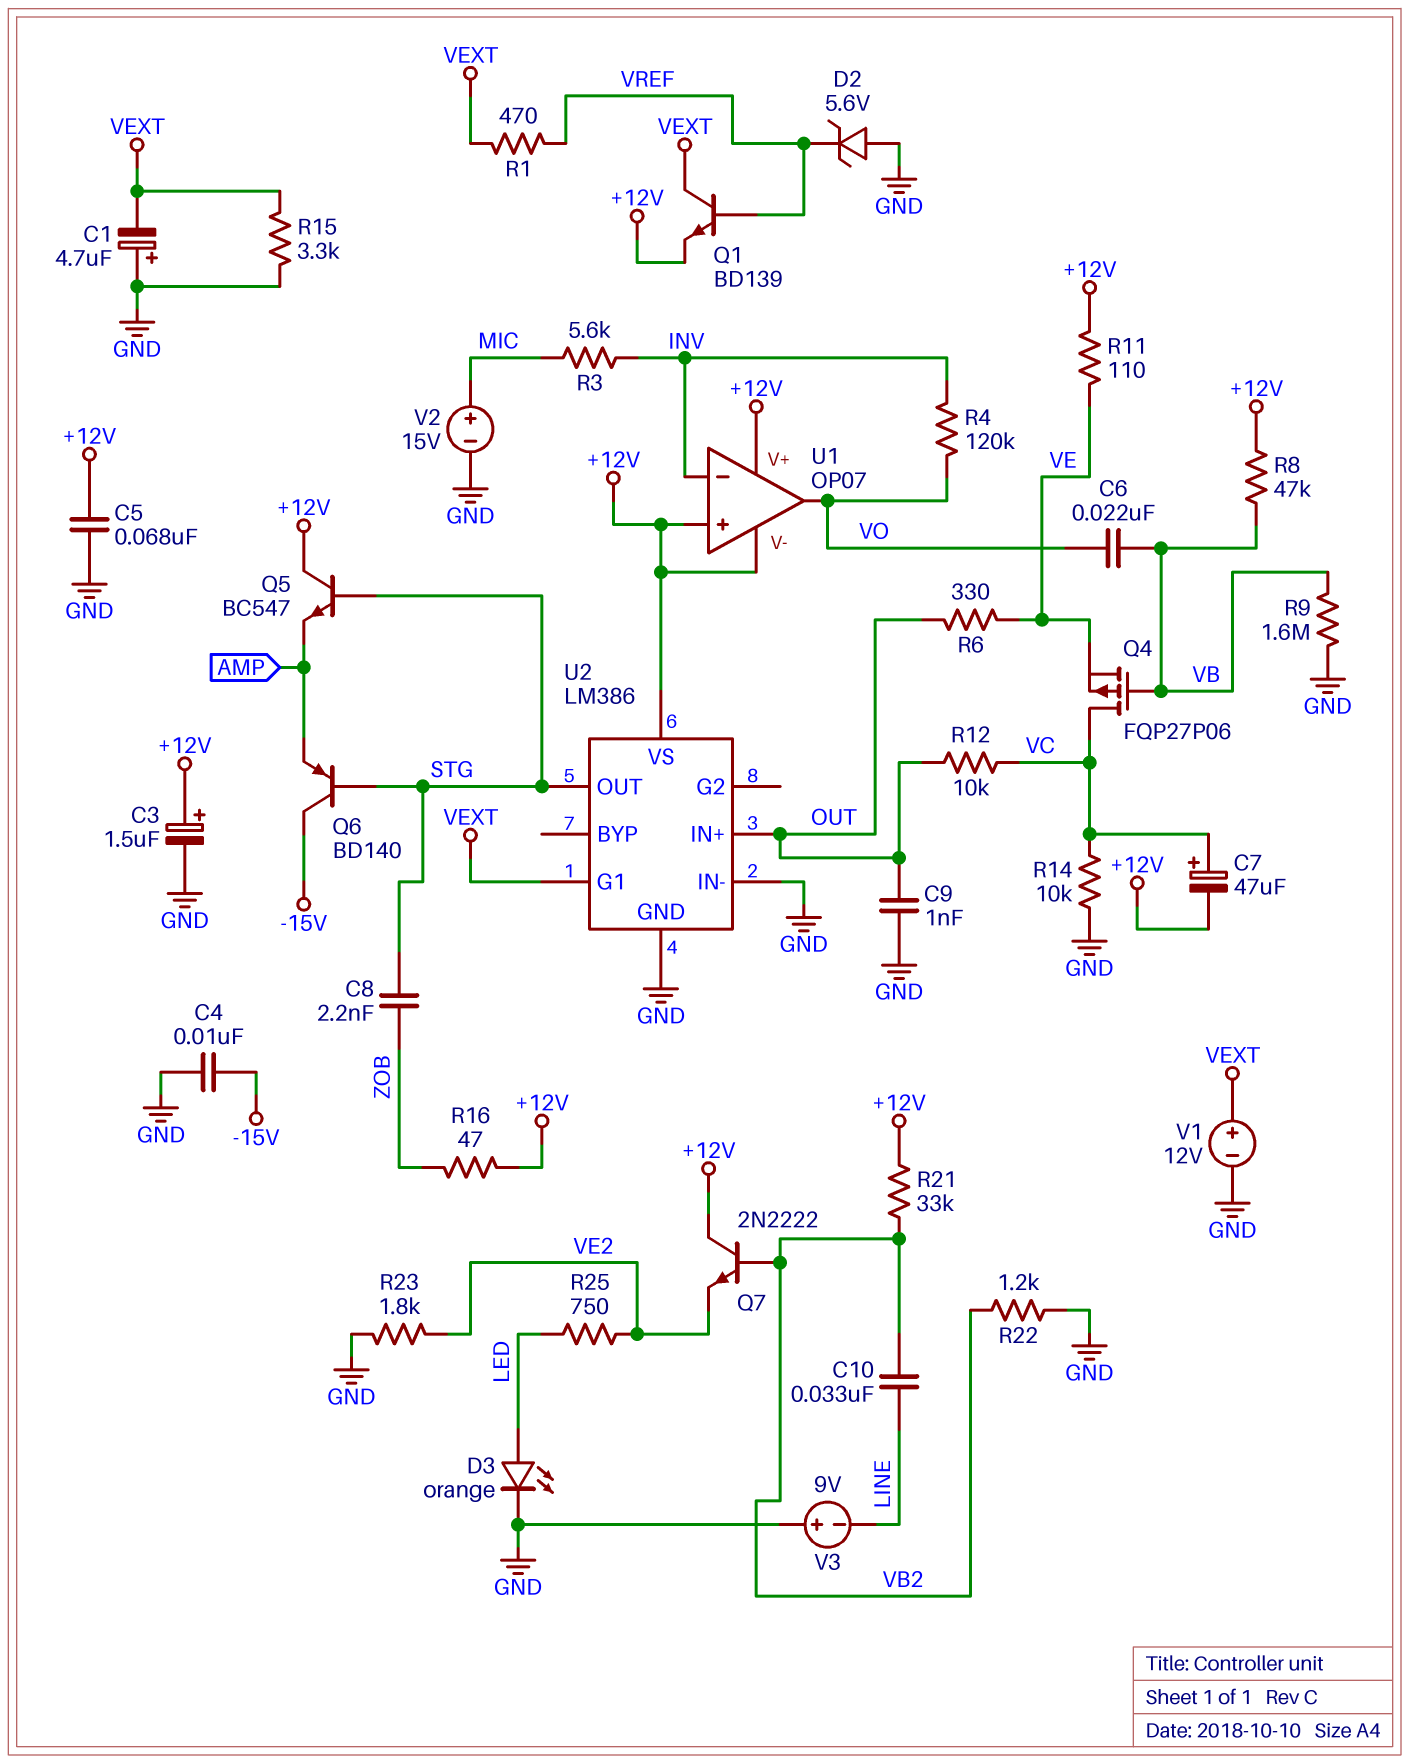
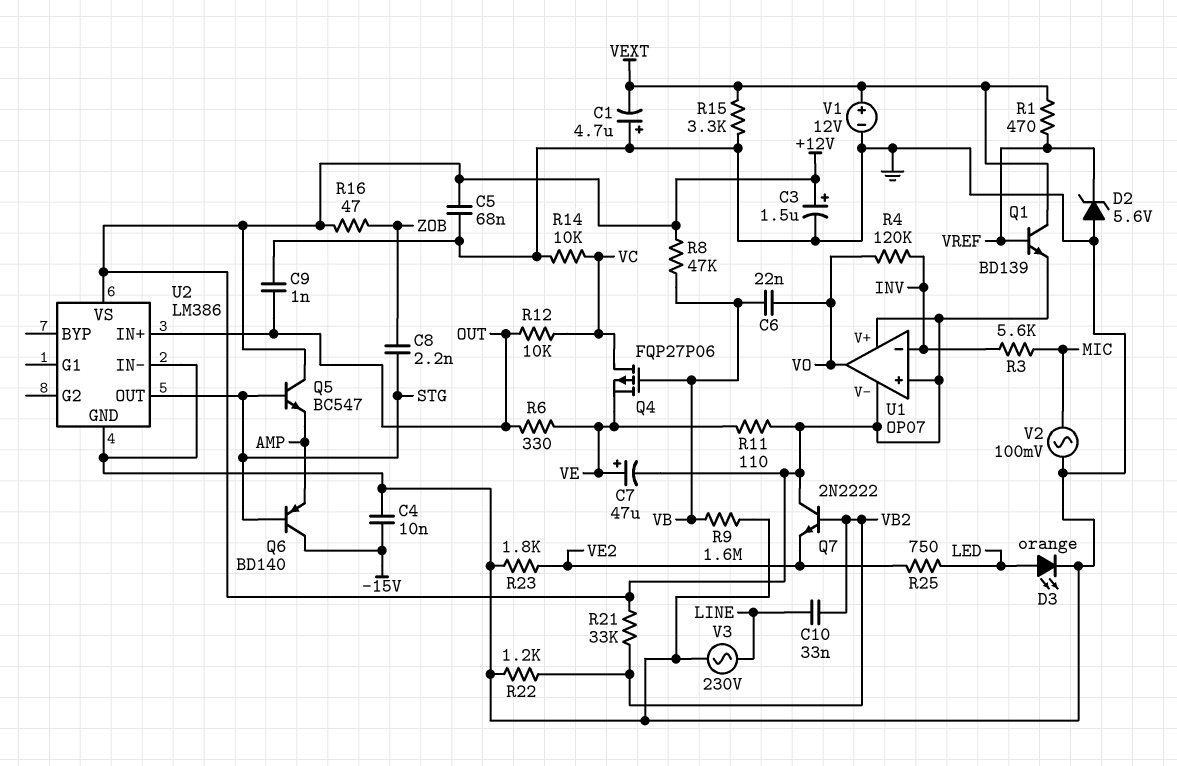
C7: 47uF (plus VC, minus +12V) -> 47uF (plus VE, minus +12V)
U2 pin G1: VEXT -> none
V2: 15V (plus MIC, minus GND) -> AC 100mV (GND, MIC)
V3: 9V (plus GND, minus LINE) -> AC 230V (GND, LINE)

